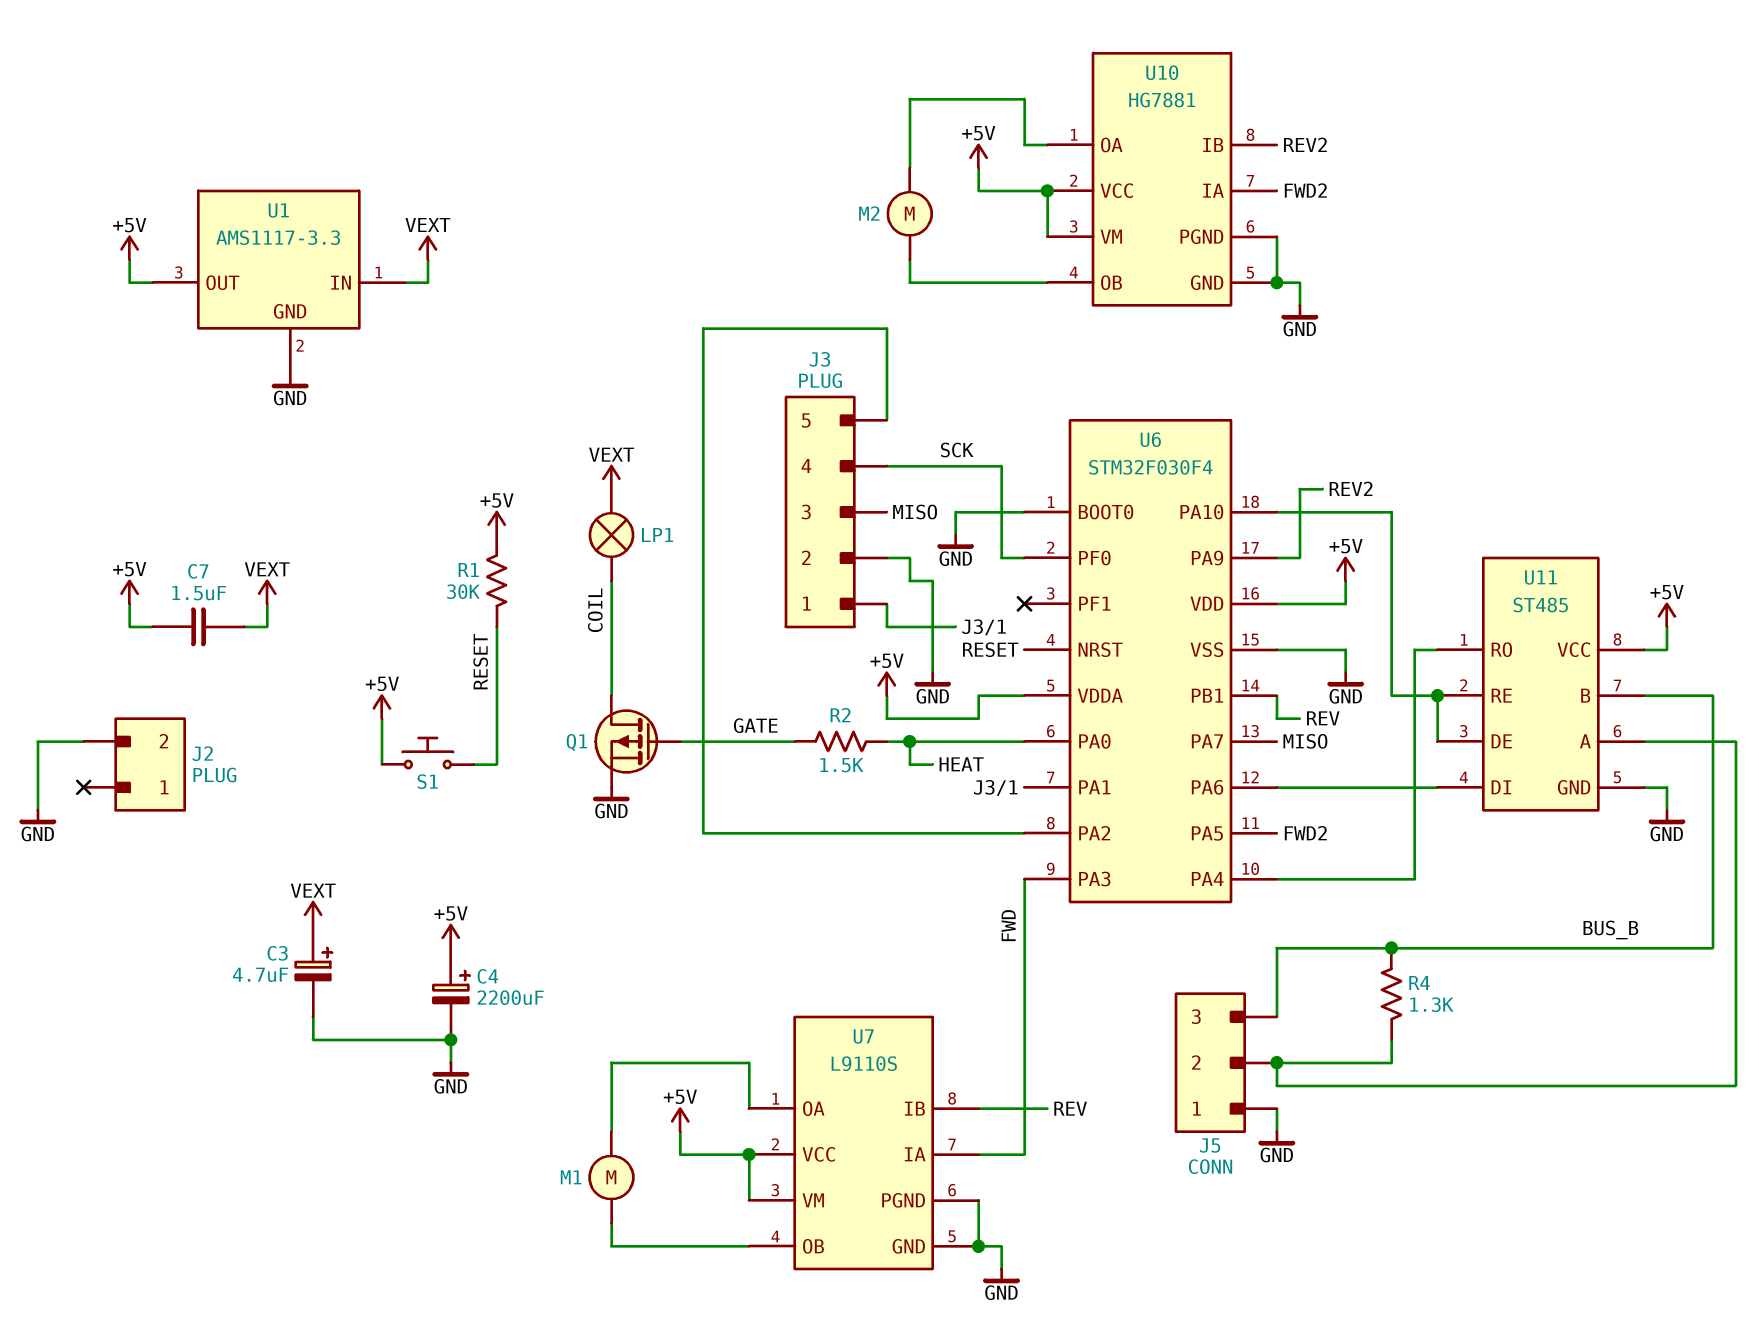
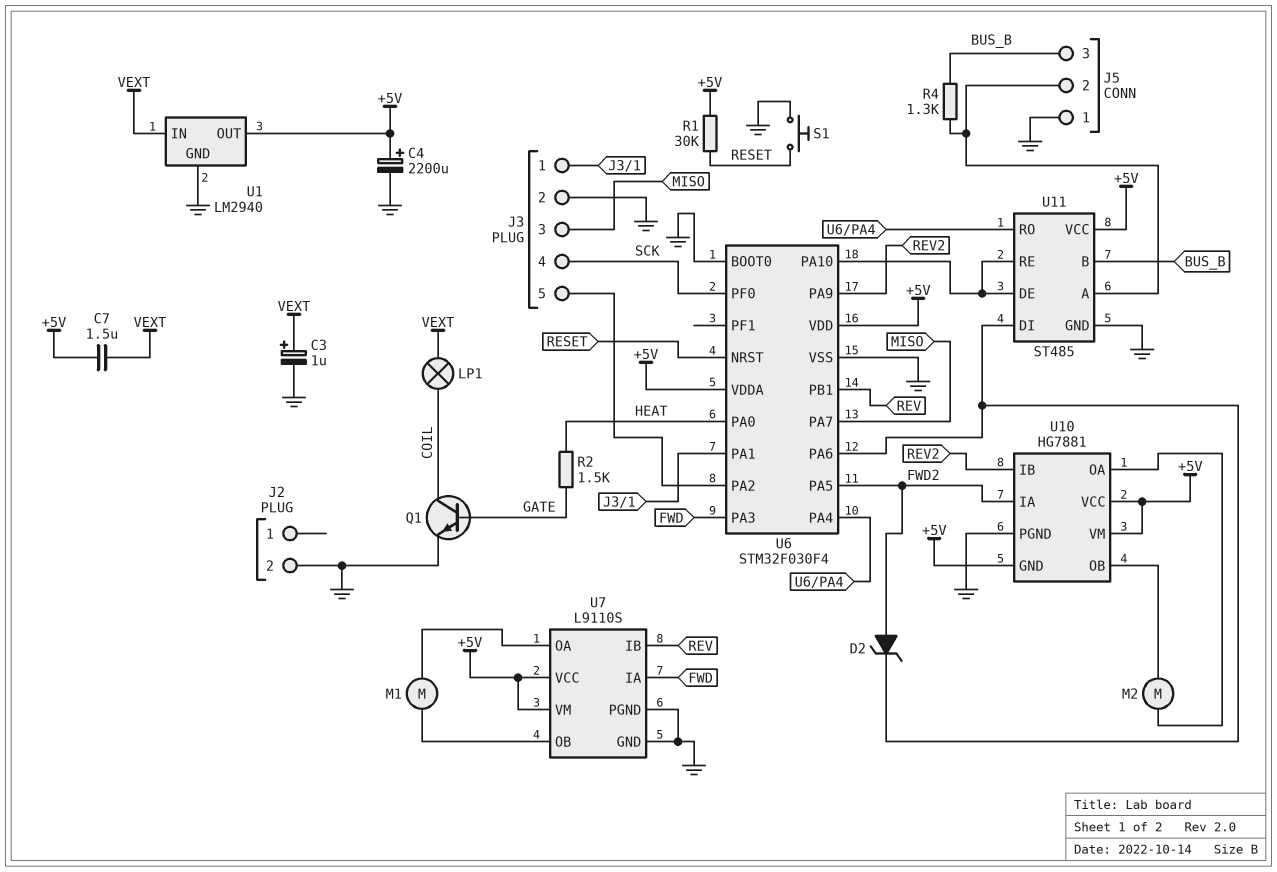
C3: 4.7uF (plus VEXT, minus GND) -> 1uF (plus VEXT, minus GND)
D2: none -> zener (A FWD2, K U6/PA6)
Q1: PMOS (G GATE, D COIL, S GND) -> NPN (B GATE, C COIL, E GND)
S1: button (+5V, RESET) -> button (GND, RESET)
U1: AMS1117-3.3 -> LM2940
U10 pin GND: GND -> +5V

